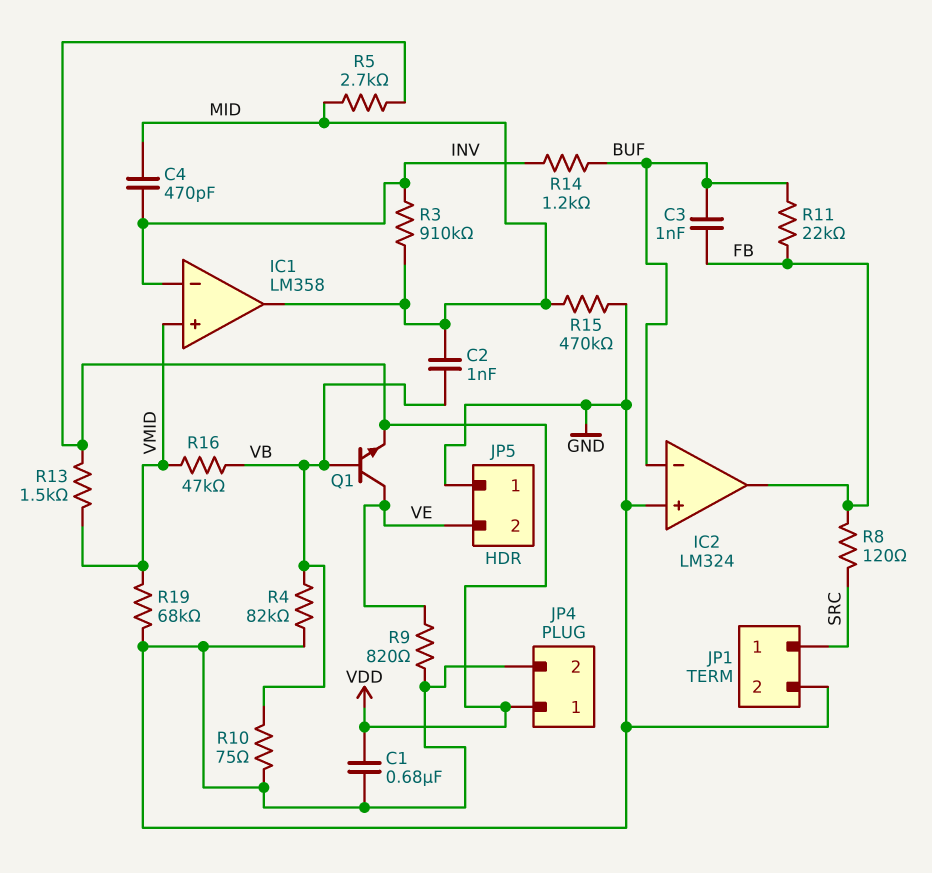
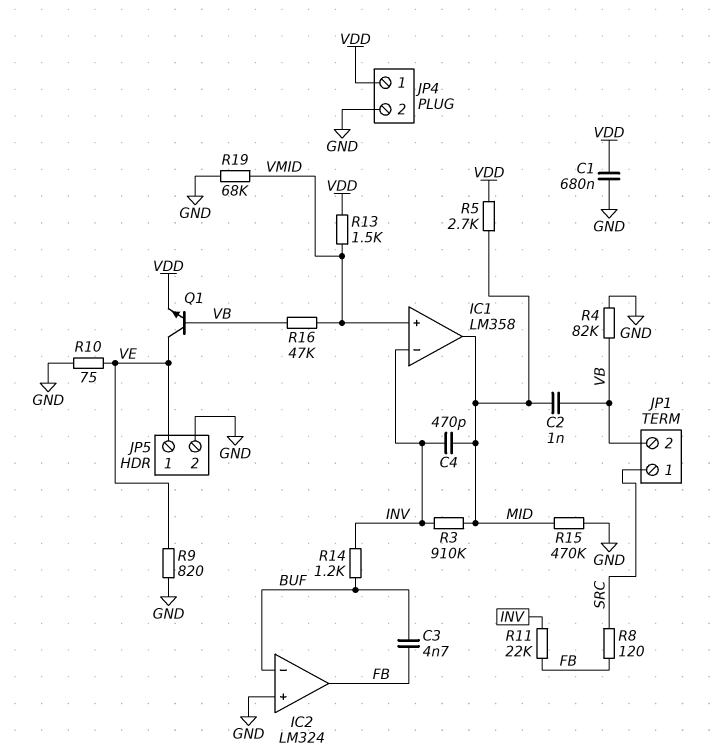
C3: 1nF (BUF, FB) -> 4.7nF (BUF, FB)
JP1 pin 2: GND -> VB
JP5 pin 1: GND -> VE
JP5 pin 2: VE -> GND
R10: 75 (GND, VB) -> 75 (GND, VE)
R11: 22k (BUF, FB) -> 22k (FB, INV)

